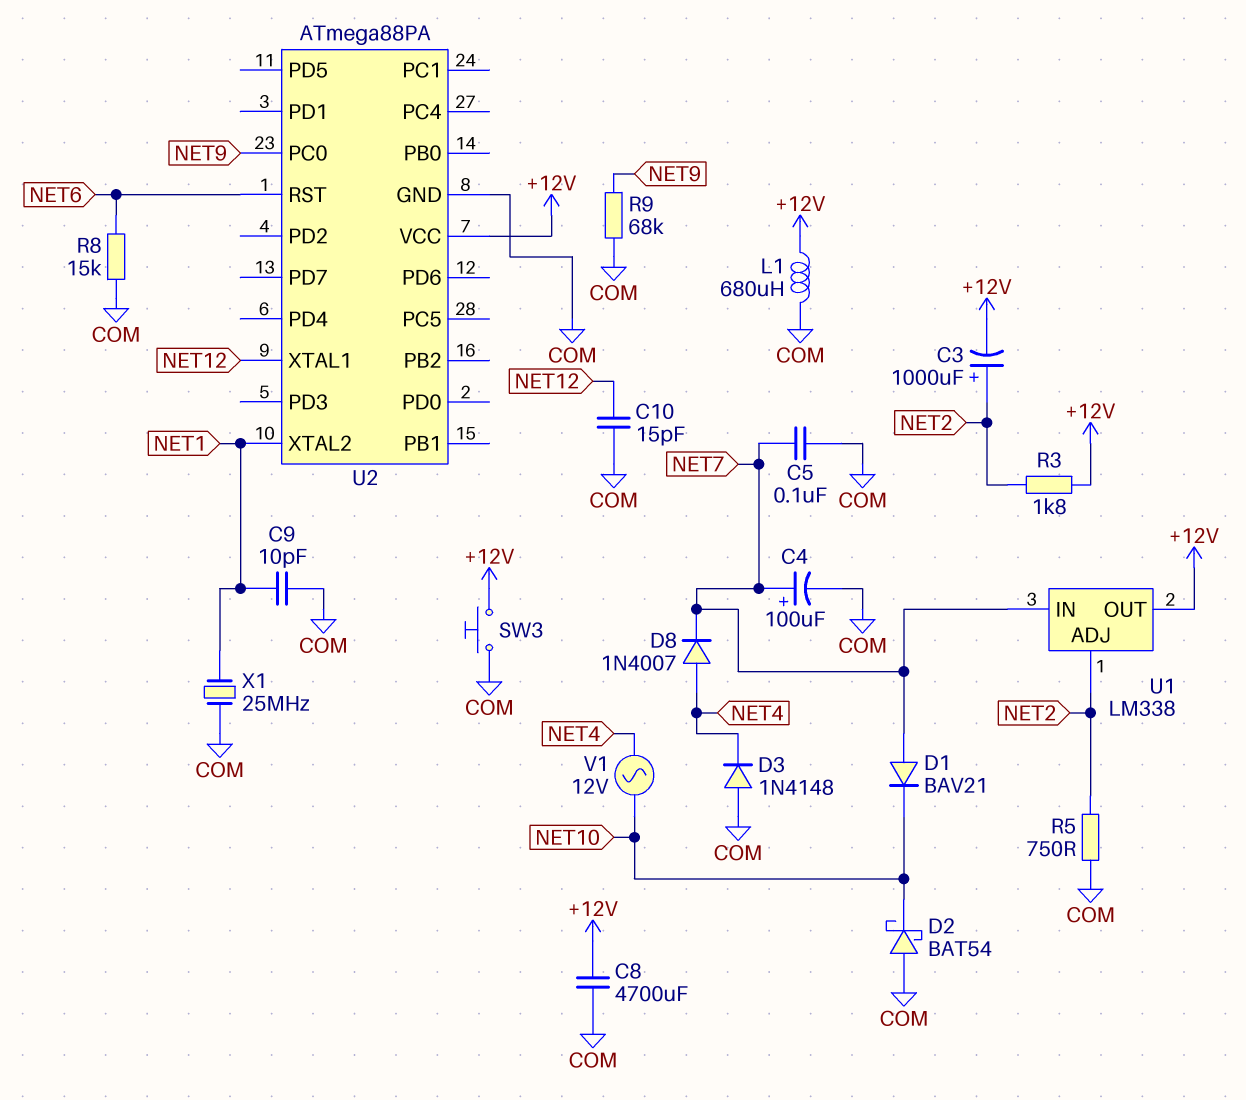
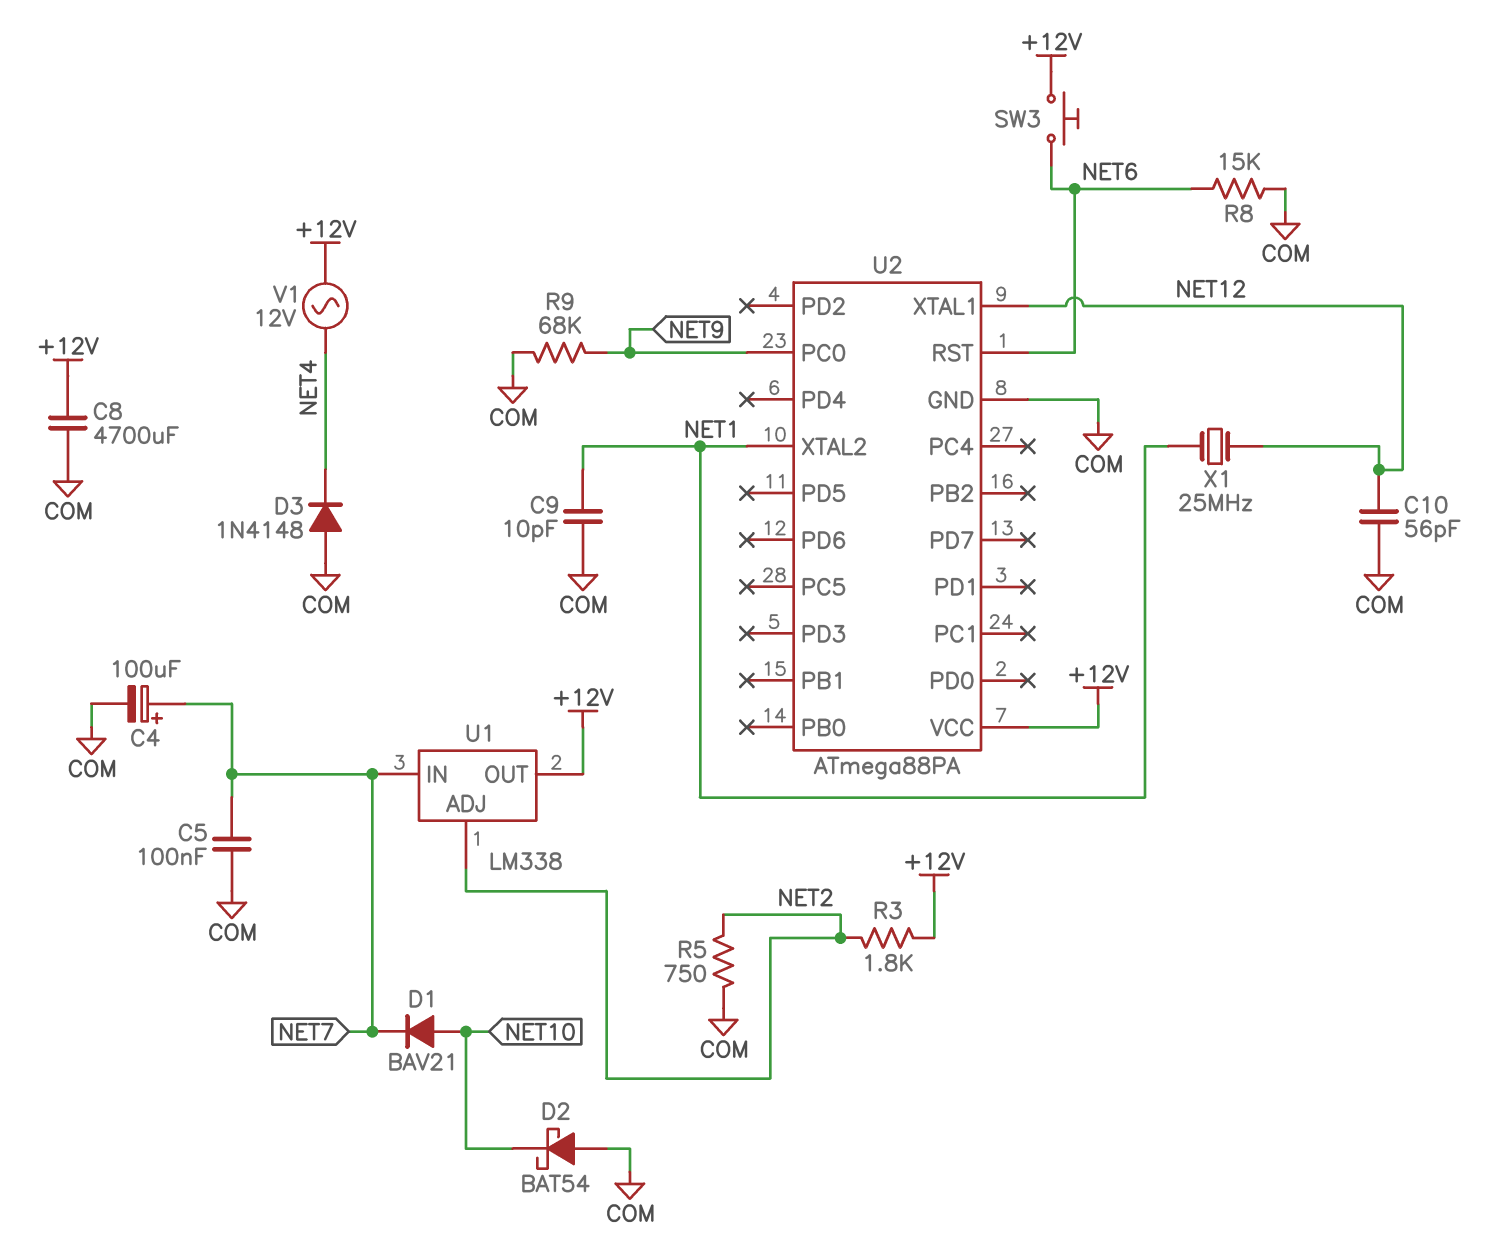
C3: 1000uF (plus NET2, minus +12V) -> none
C10: 15pF (COM, NET12) -> 56pF (COM, NET12)
D1: diode BAV21 (A NET7, K NET10) -> diode BAV21 (A NET10, K NET7)
D8: diode 1N4007 (A NET4, K NET7) -> none
L1: 680uH (+12V, COM) -> none
SW3: button (+12V, COM) -> button (+12V, NET6)
V1: AC 12V (NET4, NET10) -> AC 12V (+12V, NET4)
X1: 25MHz (COM, NET1) -> 25MHz (NET1, NET12)

